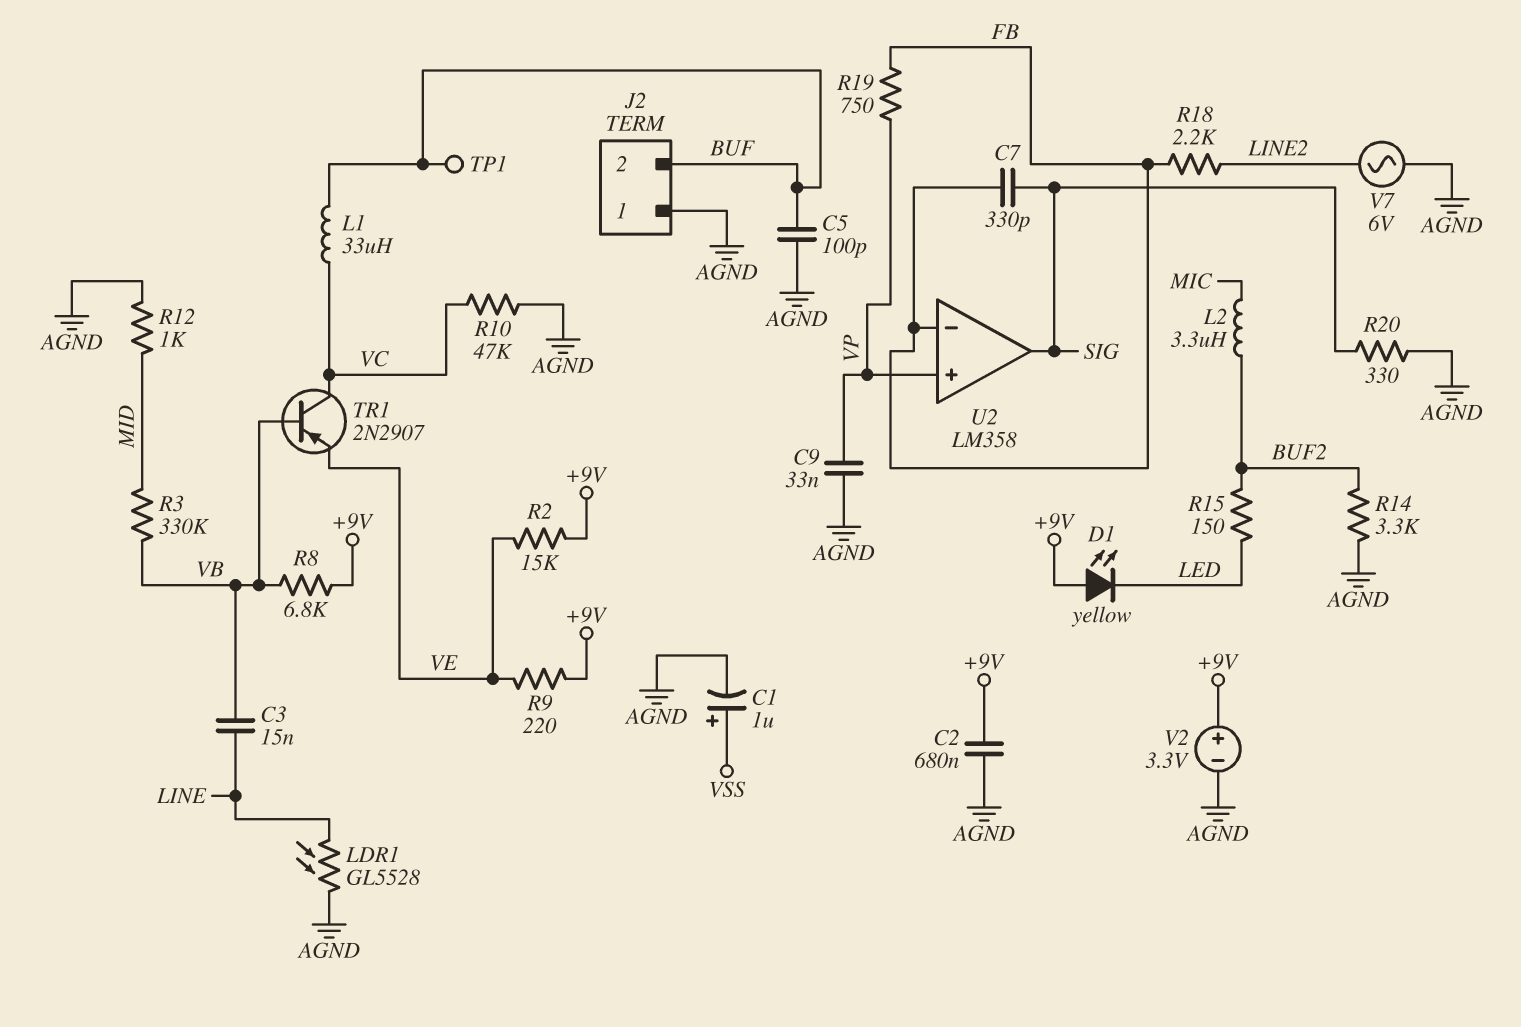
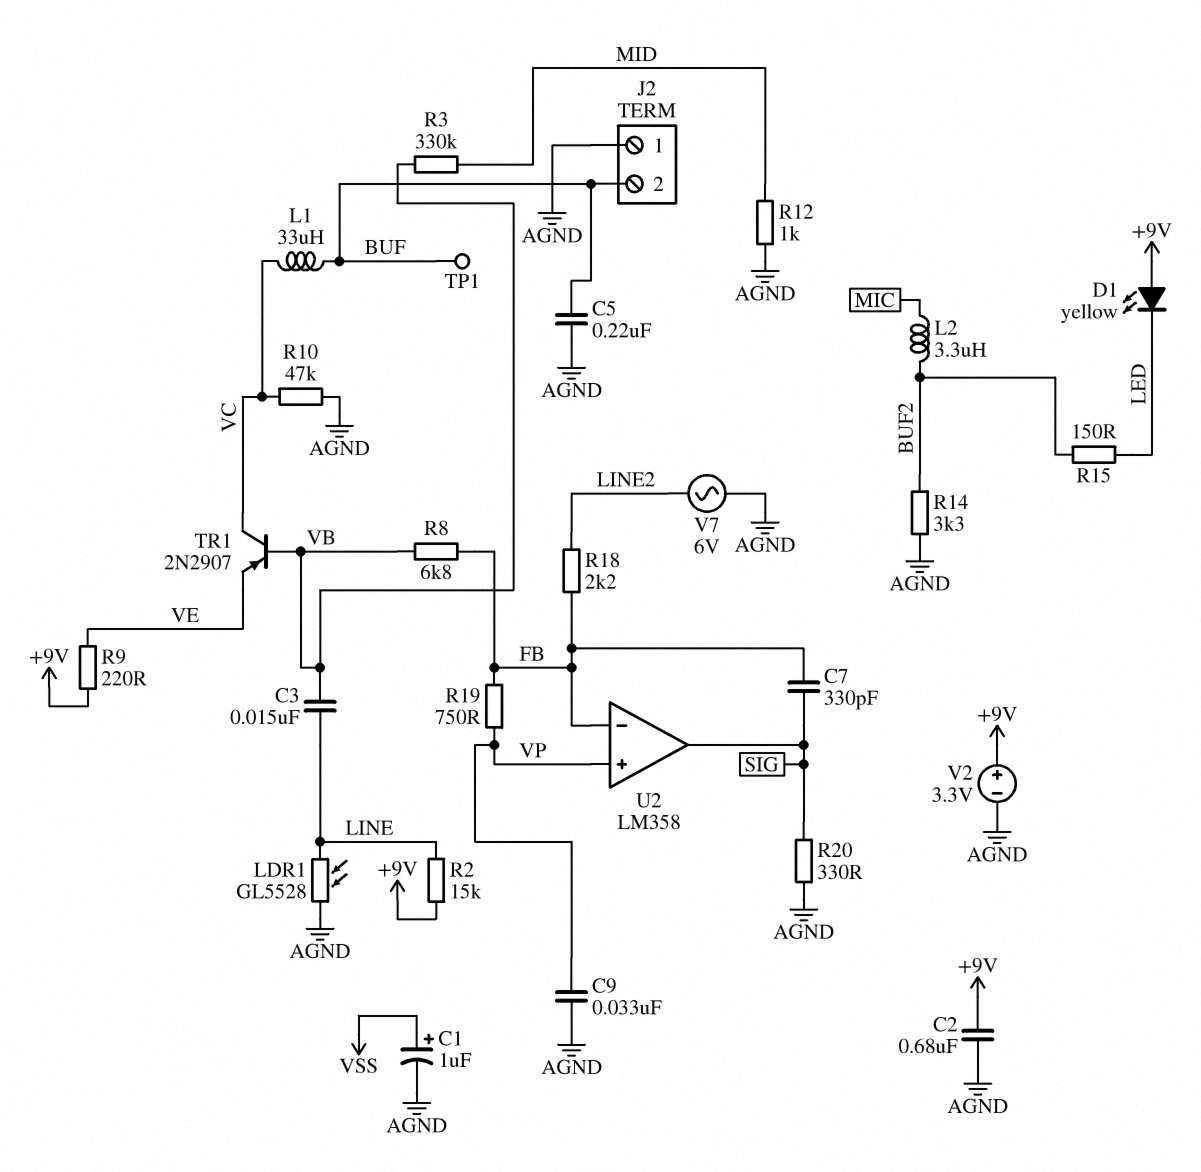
C5: 100pF (AGND, BUF) -> 220nF (AGND, BUF)
R2: 15k (+9V, VE) -> 15k (+9V, LINE)
R8: 6.8k (+9V, VB) -> 6.8k (FB, VB)

